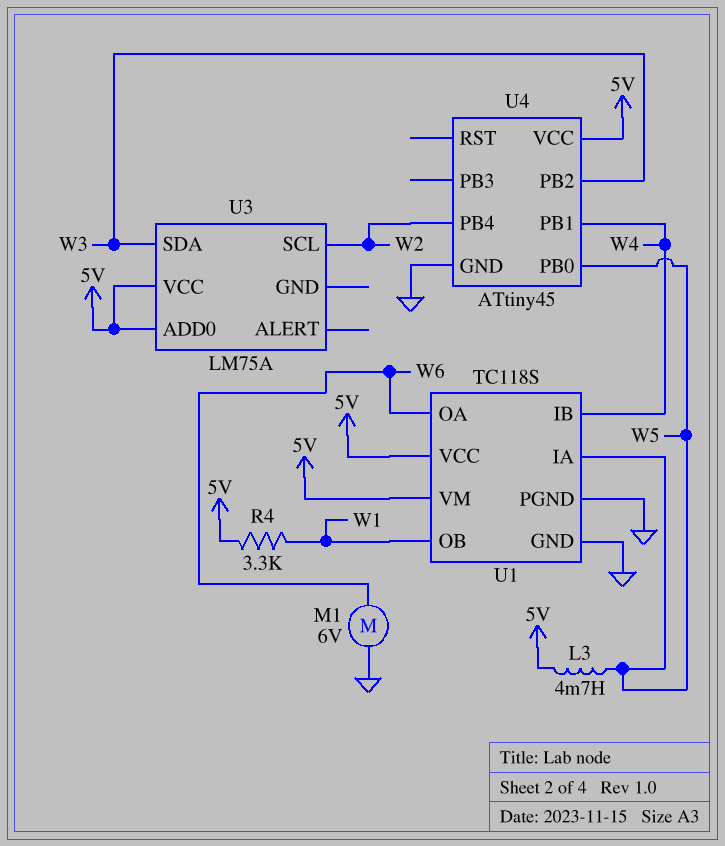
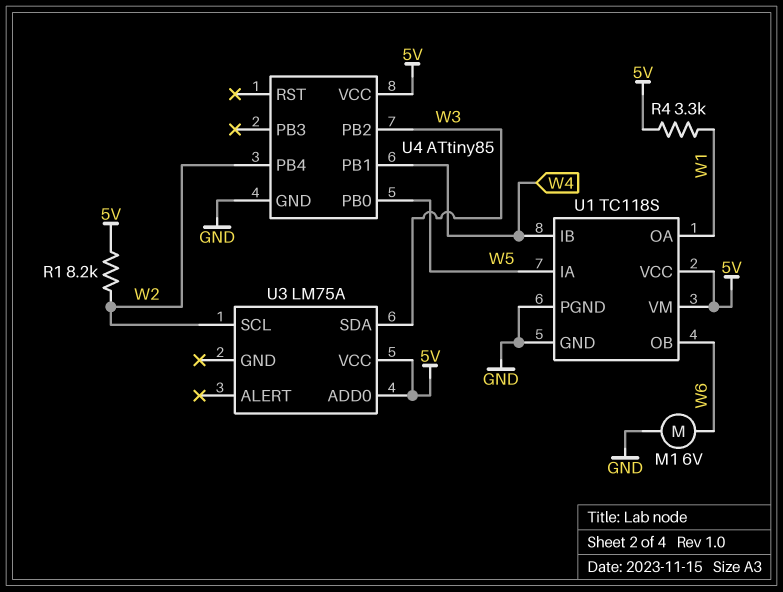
L3: 4.7mH (5V, W5) -> none
R1: none -> 8.2k (5V, W2)
U1 pin OA: W6 -> W1
U1 pin OB: W1 -> W6
U4: ATtiny45 -> ATtiny85

